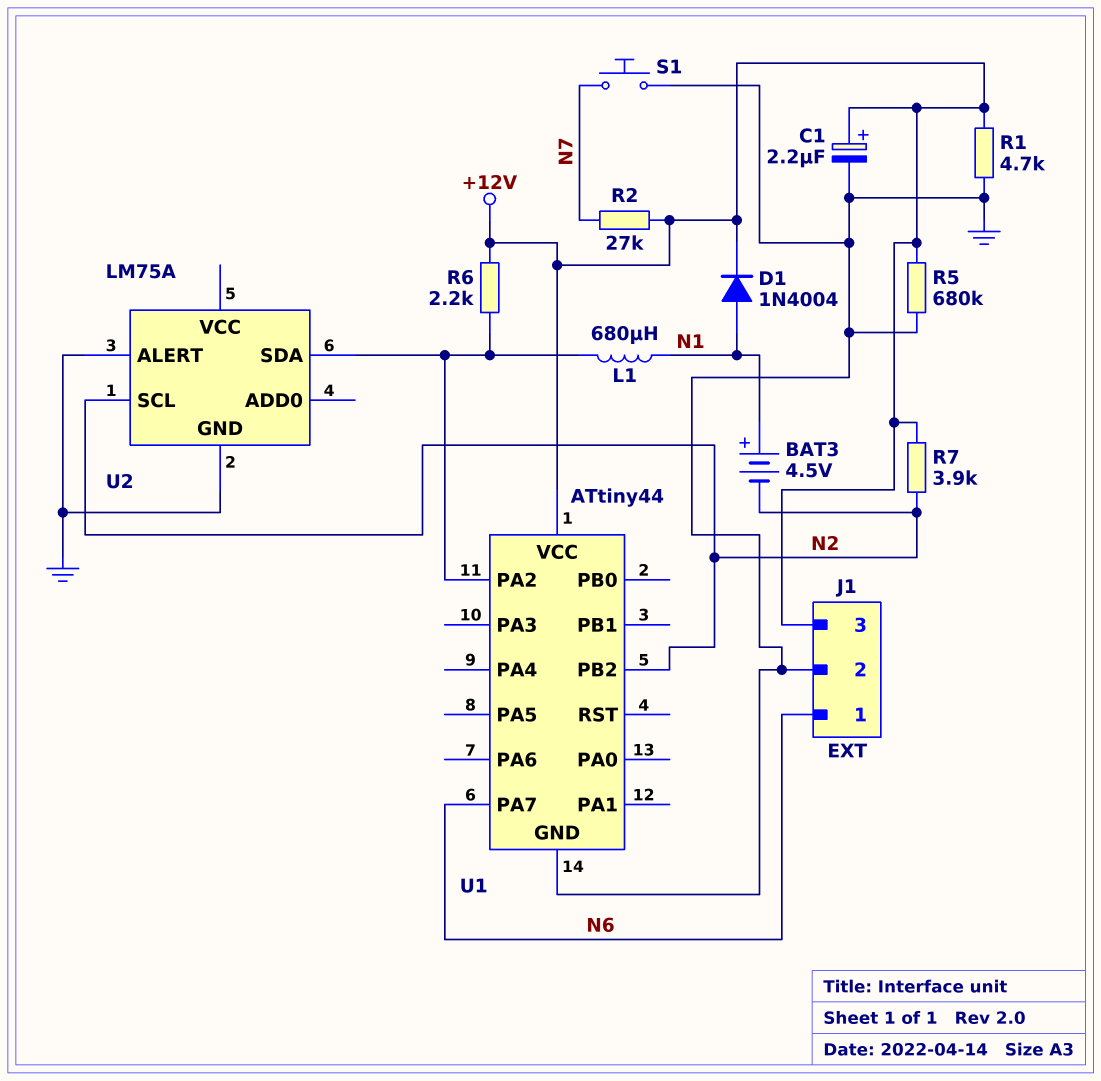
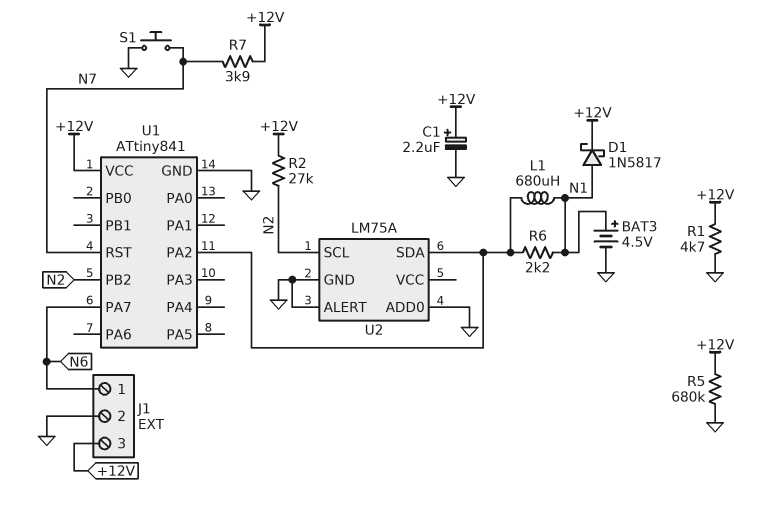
BAT3: 4.5V (plus N1, minus N2) -> 4.5V (plus N1, minus GND)
D1: diode 1N4004 (A N1, K +12V) -> schottky 1N5817 (A N1, K +12V)
R2: 27k (+12V, N7) -> 27k (+12V, N2)
R6: 2.2k (+12V, U1/PA2) -> 2.2k (N1, U1/PA2)
R7: 3.9k (+12V, N2) -> 3.9k (+12V, N7)
U1: ATtiny44 -> ATtiny841
U1 pin RST: none -> N7
U2 pin ADD0: none -> GND

